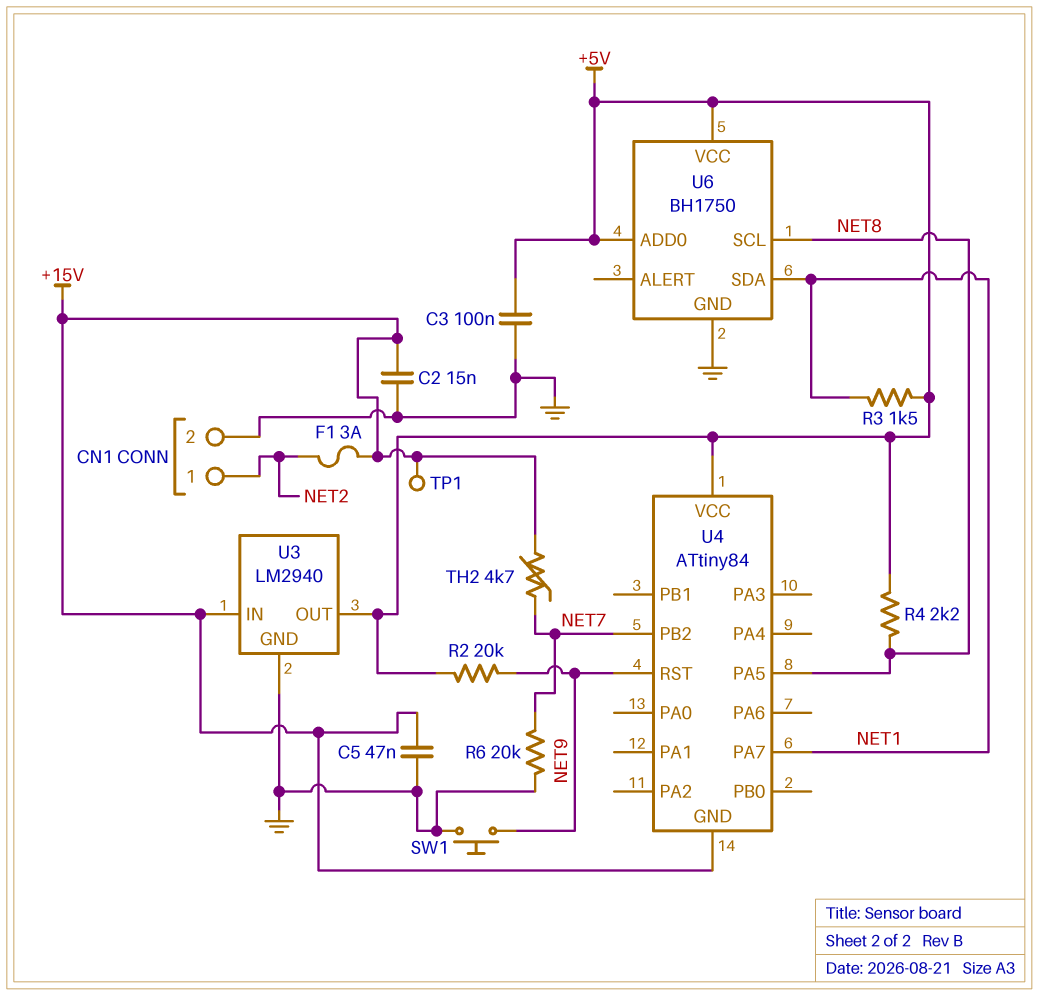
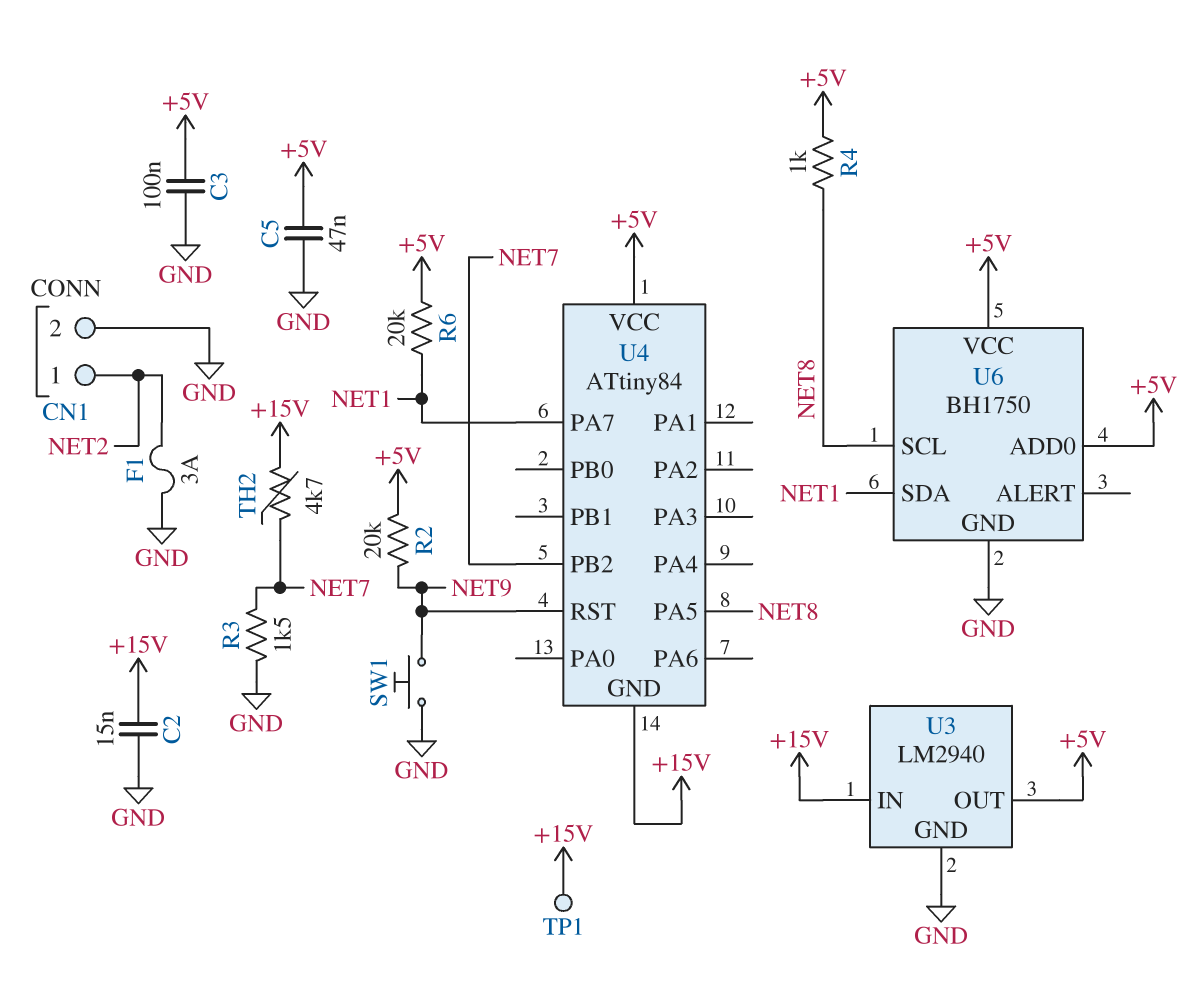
C5: 47nF (+15V, GND) -> 47nF (+5V, GND)
F1: 3A (+15V, NET2) -> 3A (GND, NET2)
R3: 1.5k (+5V, NET1) -> 1.5k (GND, NET7)
R4: 2.2k (+5V, NET8) -> 1k (+5V, NET8)
R6: 20k (GND, NET7) -> 20k (+5V, NET1)

